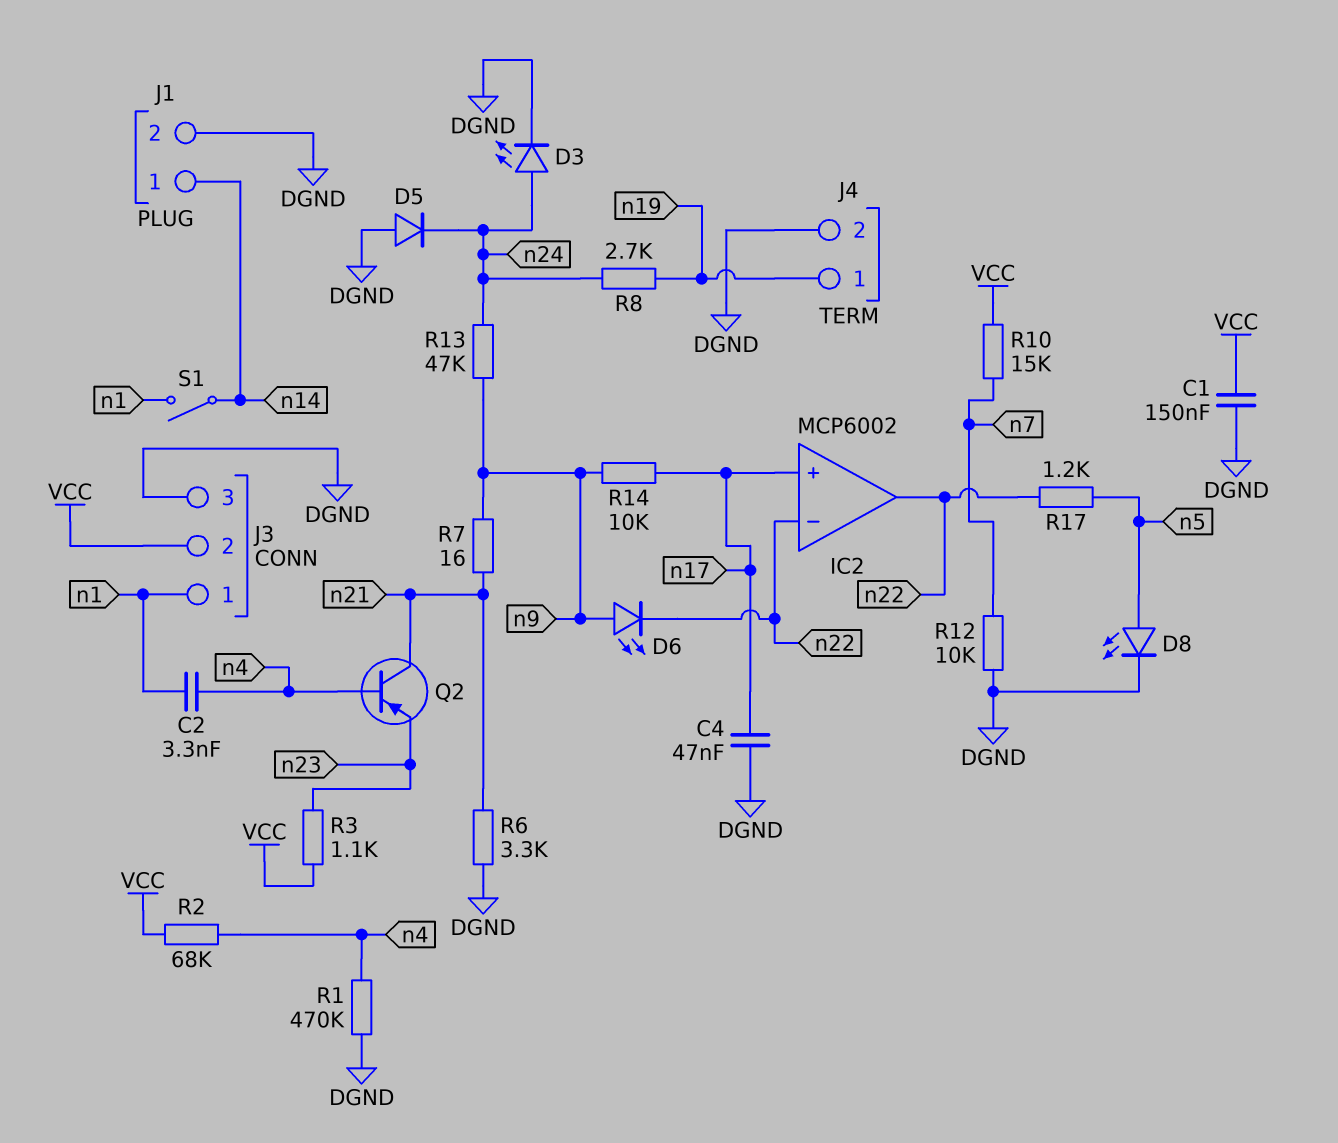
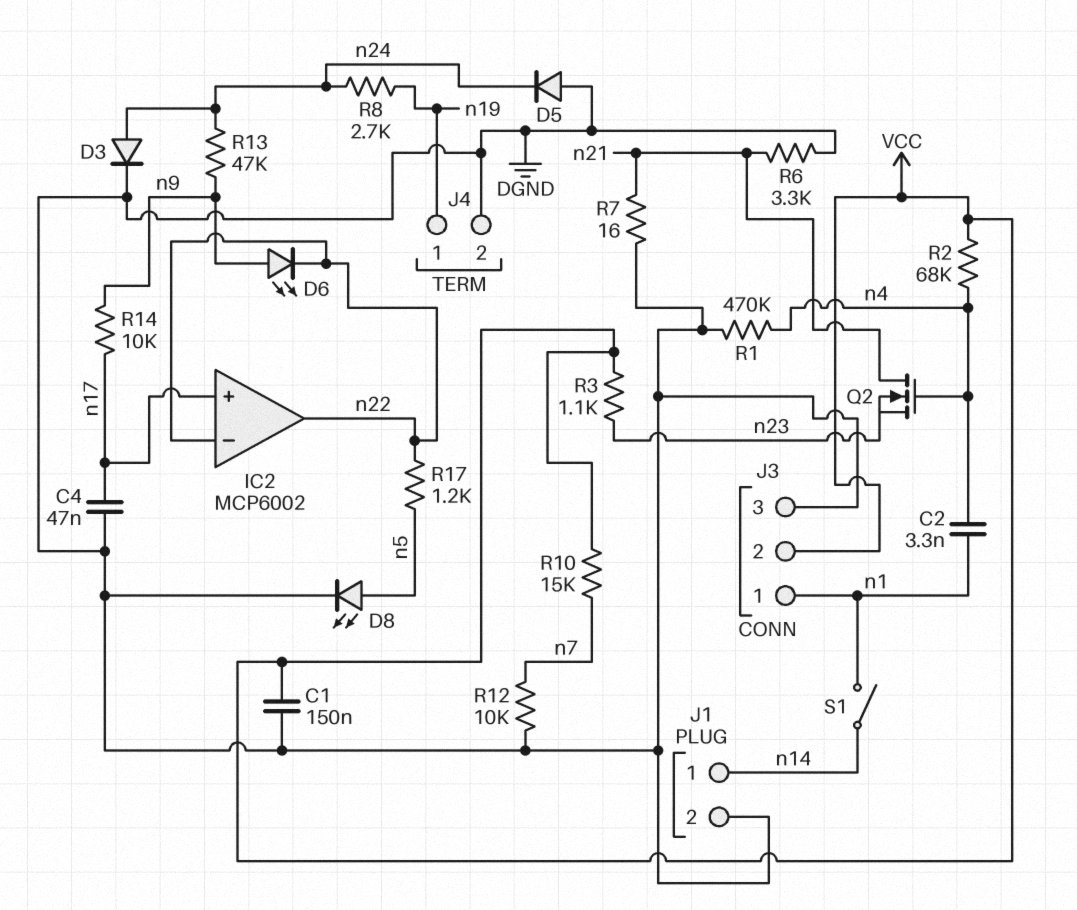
D3: LED (A n24, K DGND) -> diode (A n24, K DGND)
Q2: PNP (B n4, C n21, E n23) -> NMOS (G n4, D n21, S n23)
R7: 16 (n9, n21) -> 16 (DGND, n21)

